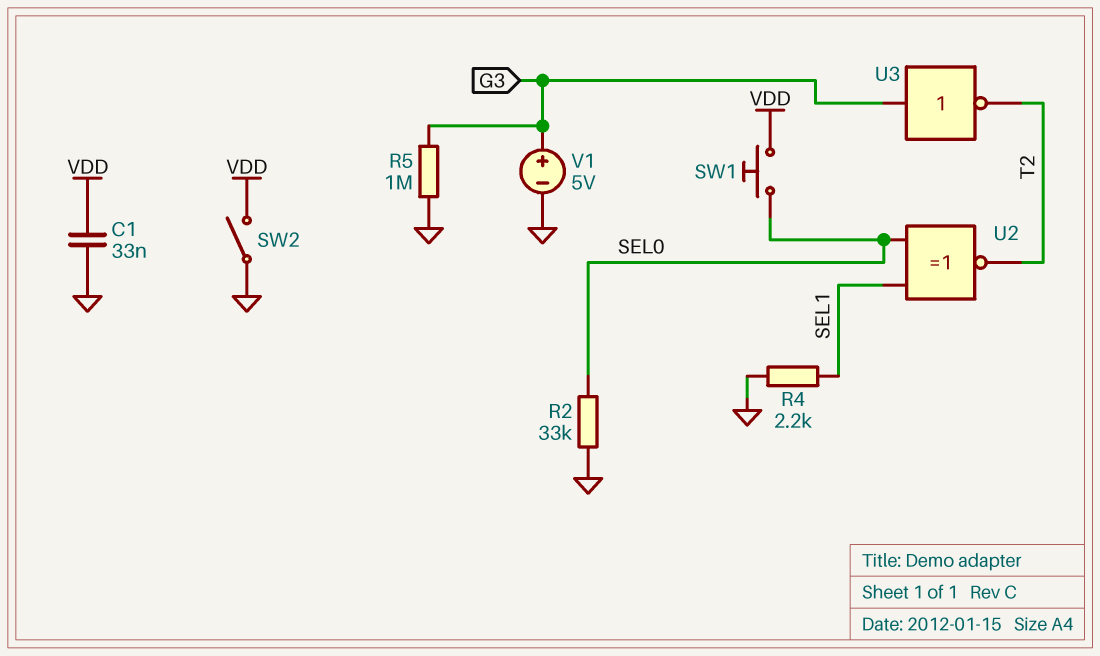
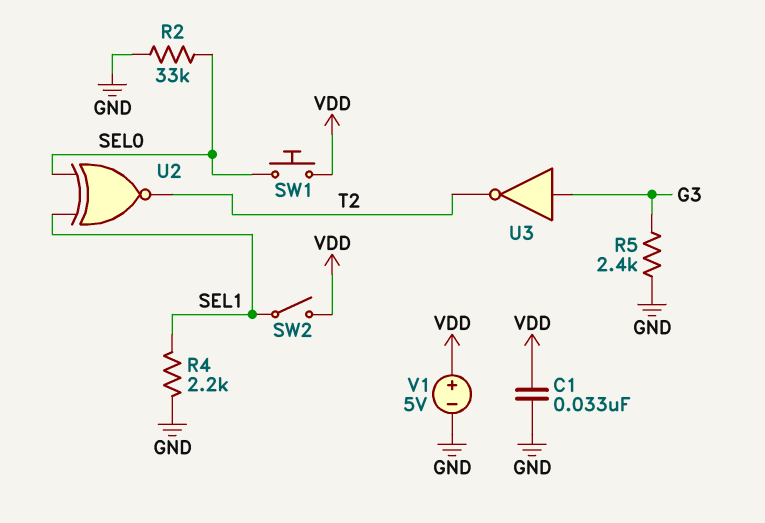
R5: 1M (G3, GND) -> 2.4k (G3, GND)
SW2: switch (GND, VDD) -> switch (SEL1, VDD)
V1: 5V (plus G3, minus GND) -> 5V (plus VDD, minus GND)

